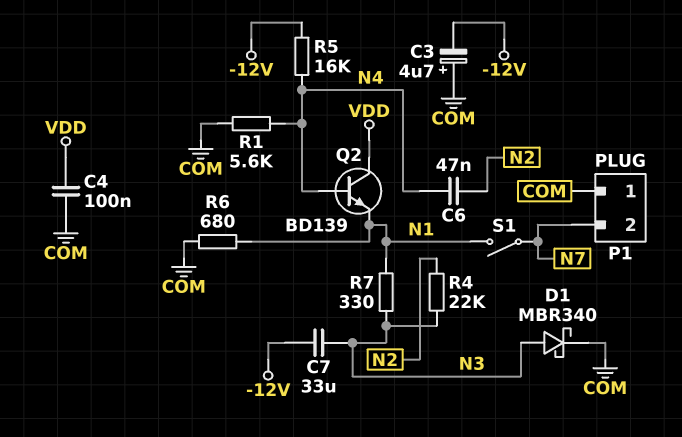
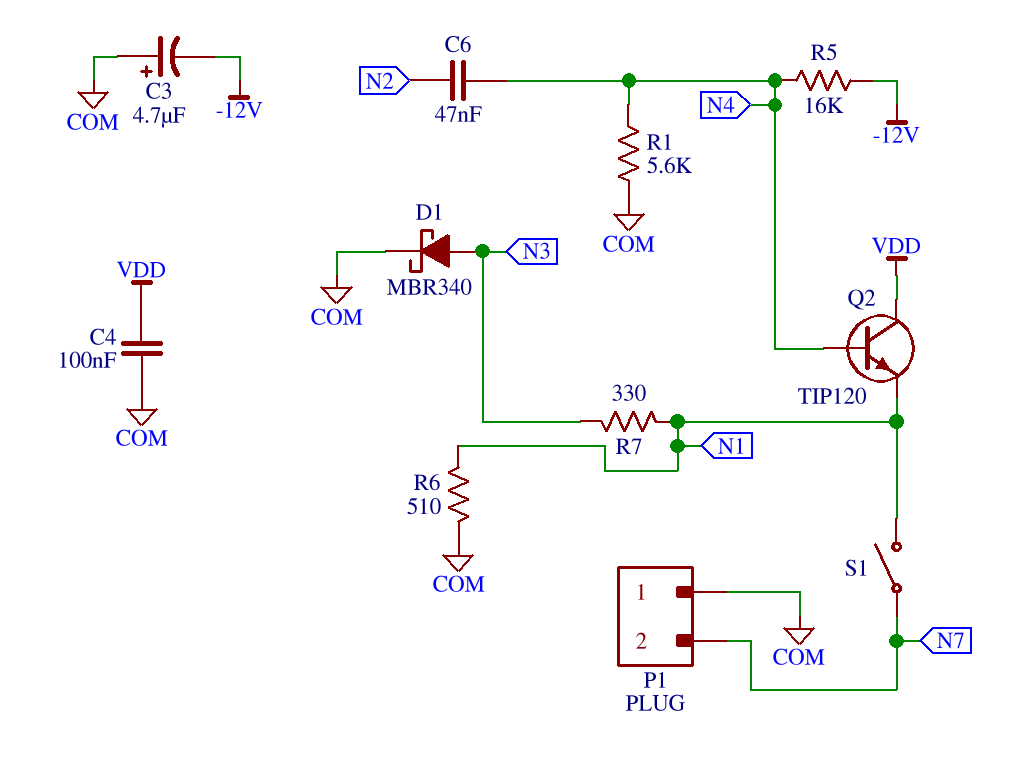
C7: 33uF (-12V, N3) -> none
Q2: NPN BD139 (B N4, C VDD, E N1) -> NPN TIP120 (B N4, C VDD, E N1)
R4: 22k (N2, N3) -> none
R6: 680 (COM, N1) -> 510 (COM, N1)

